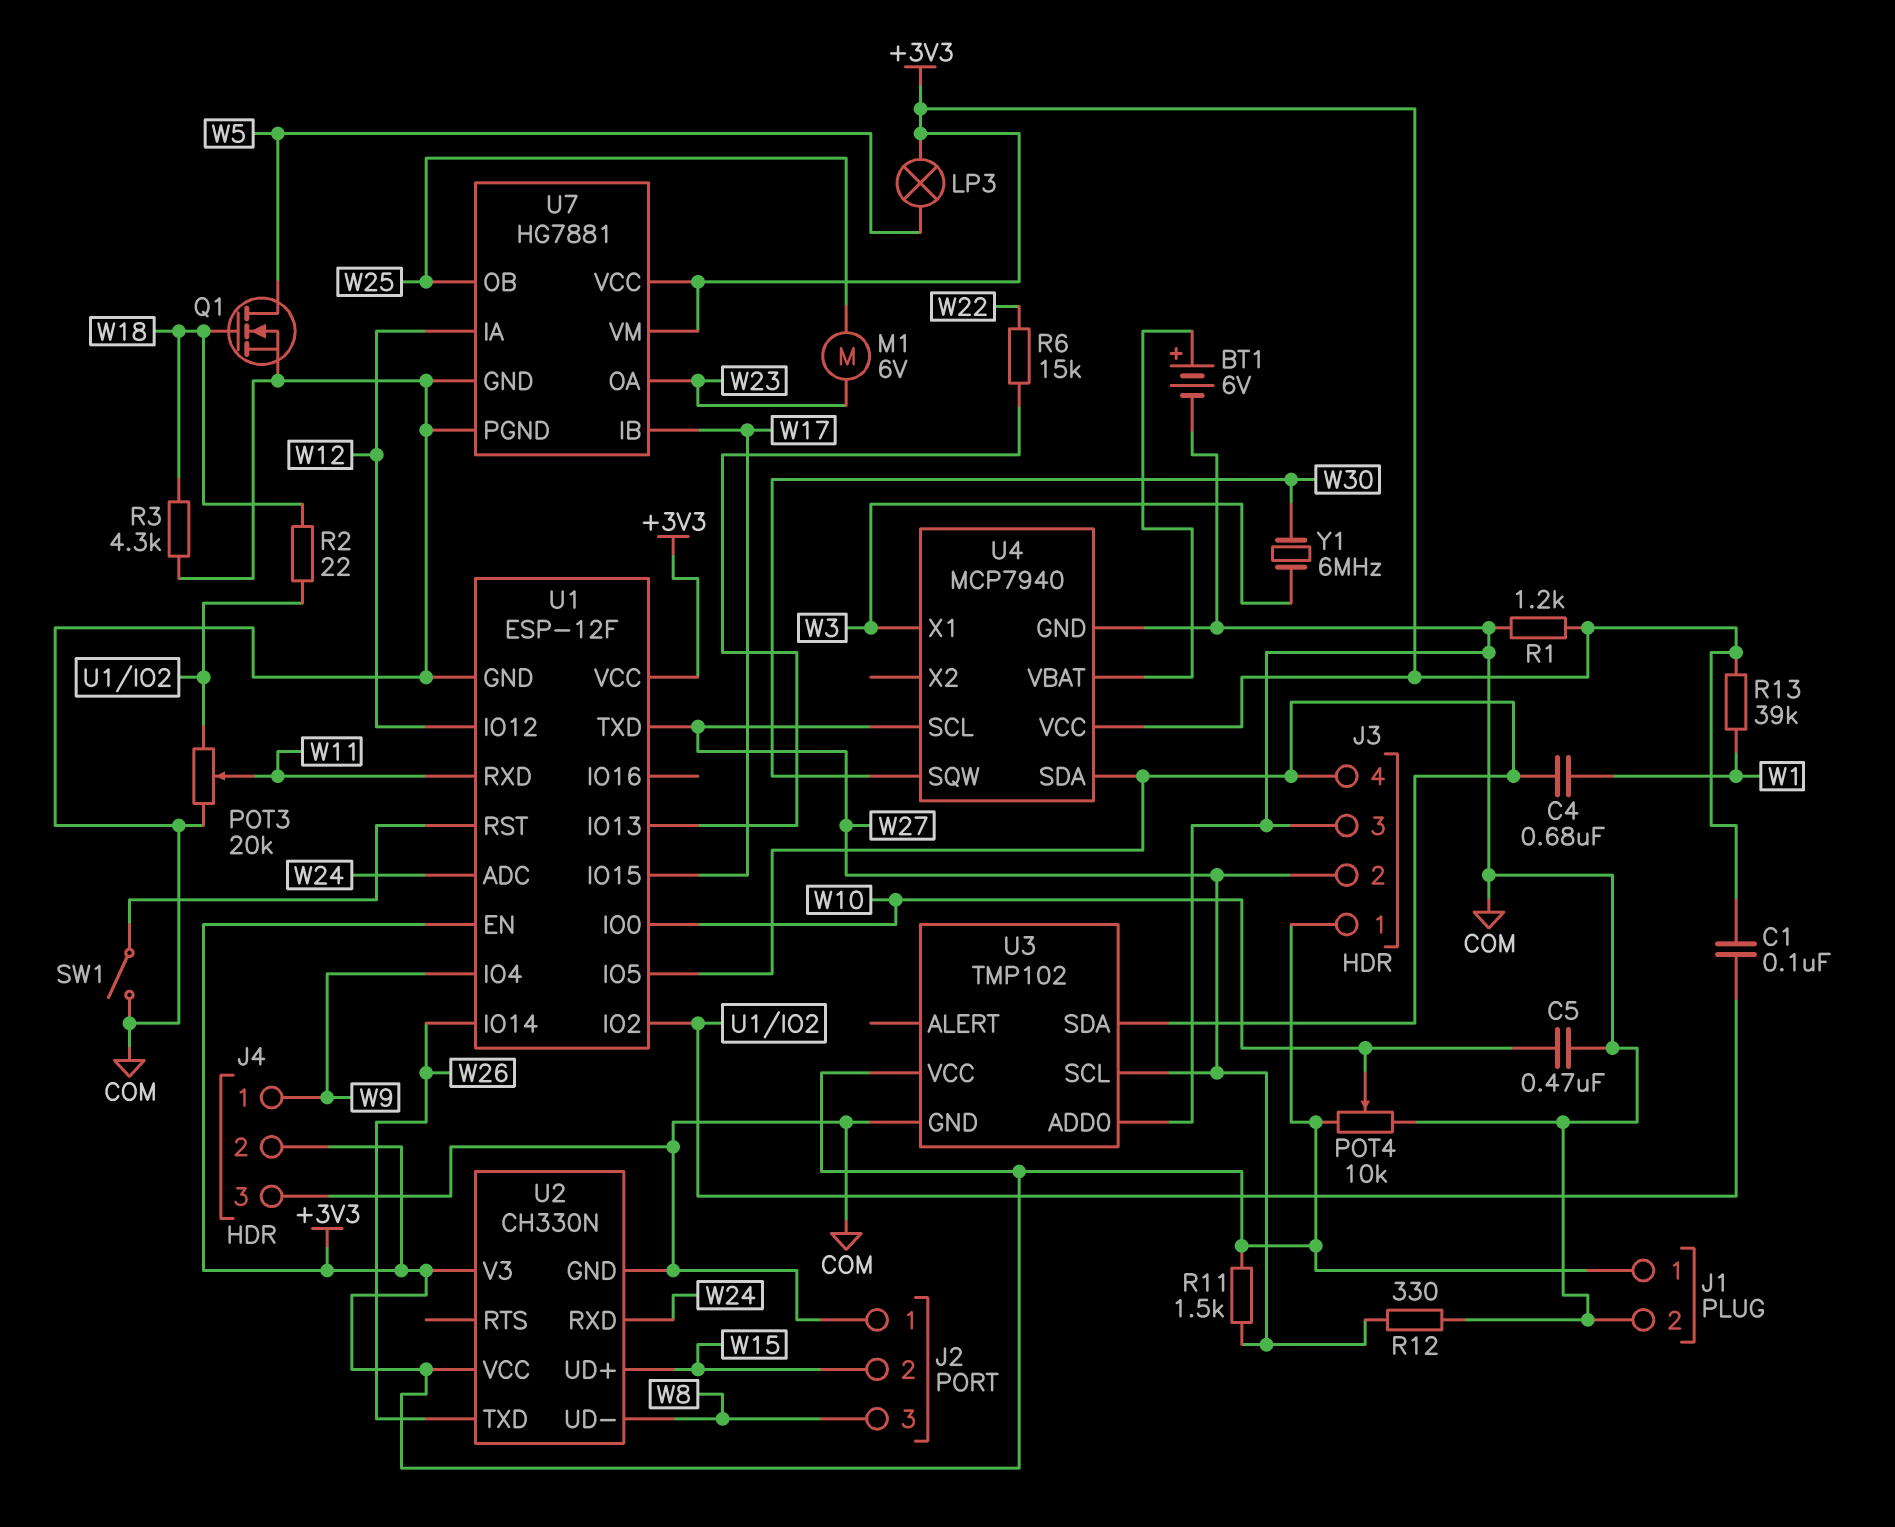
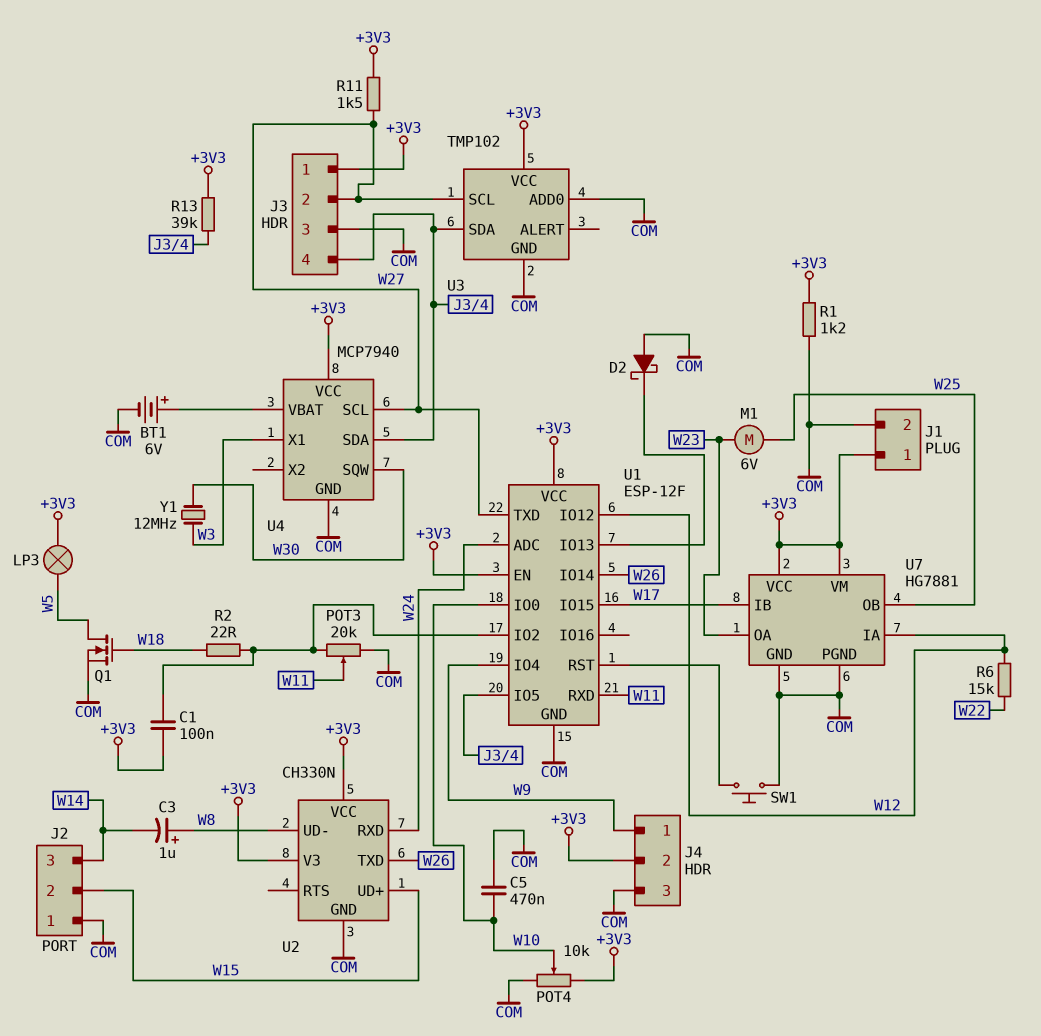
C3: none -> 1uF (plus W8, minus W14)
C4: 680nF (J3/4, W1) -> none
D2: none -> schottky (A COM, K U1/IO13)
J2 pin 3: W8 -> W14
R3: 4.3k (COM, W18) -> none
R6: 15k (U1/IO13, W22) -> 15k (W12, W22)
R12: 330 (COM, W27) -> none
R13: 39k (+3V3, W1) -> 39k (+3V3, J3/4)
SW1: switch (COM, U1/RST) -> button (COM, U1/RST)
Y1: 6MHz (W3, W30) -> 12MHz (W3, W30)

